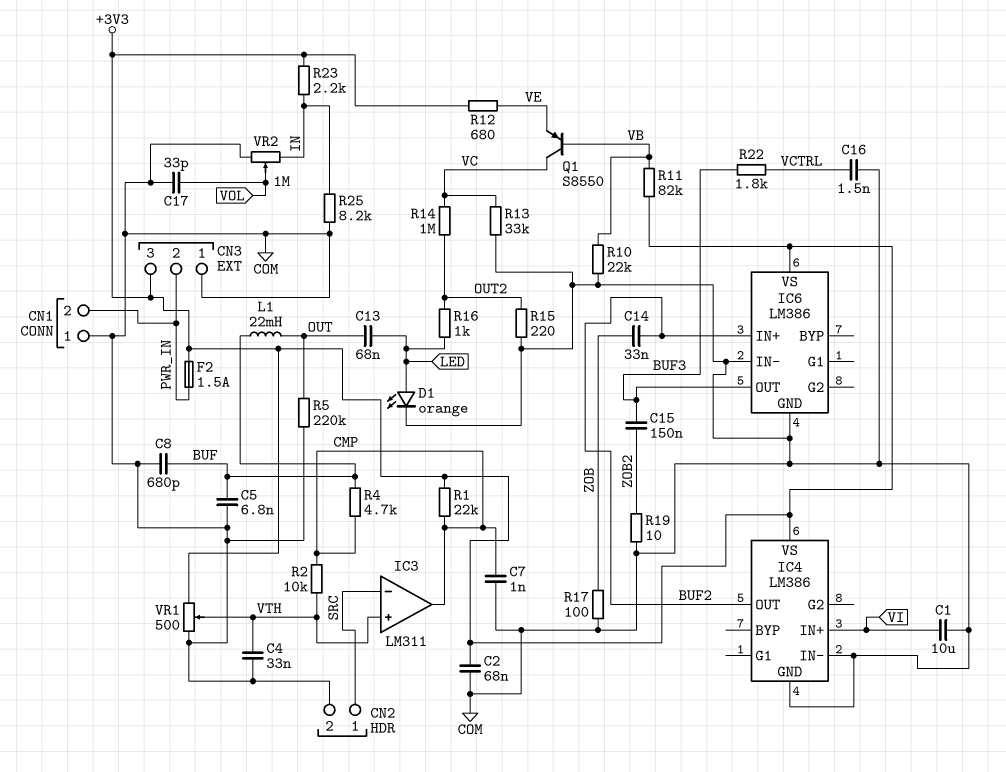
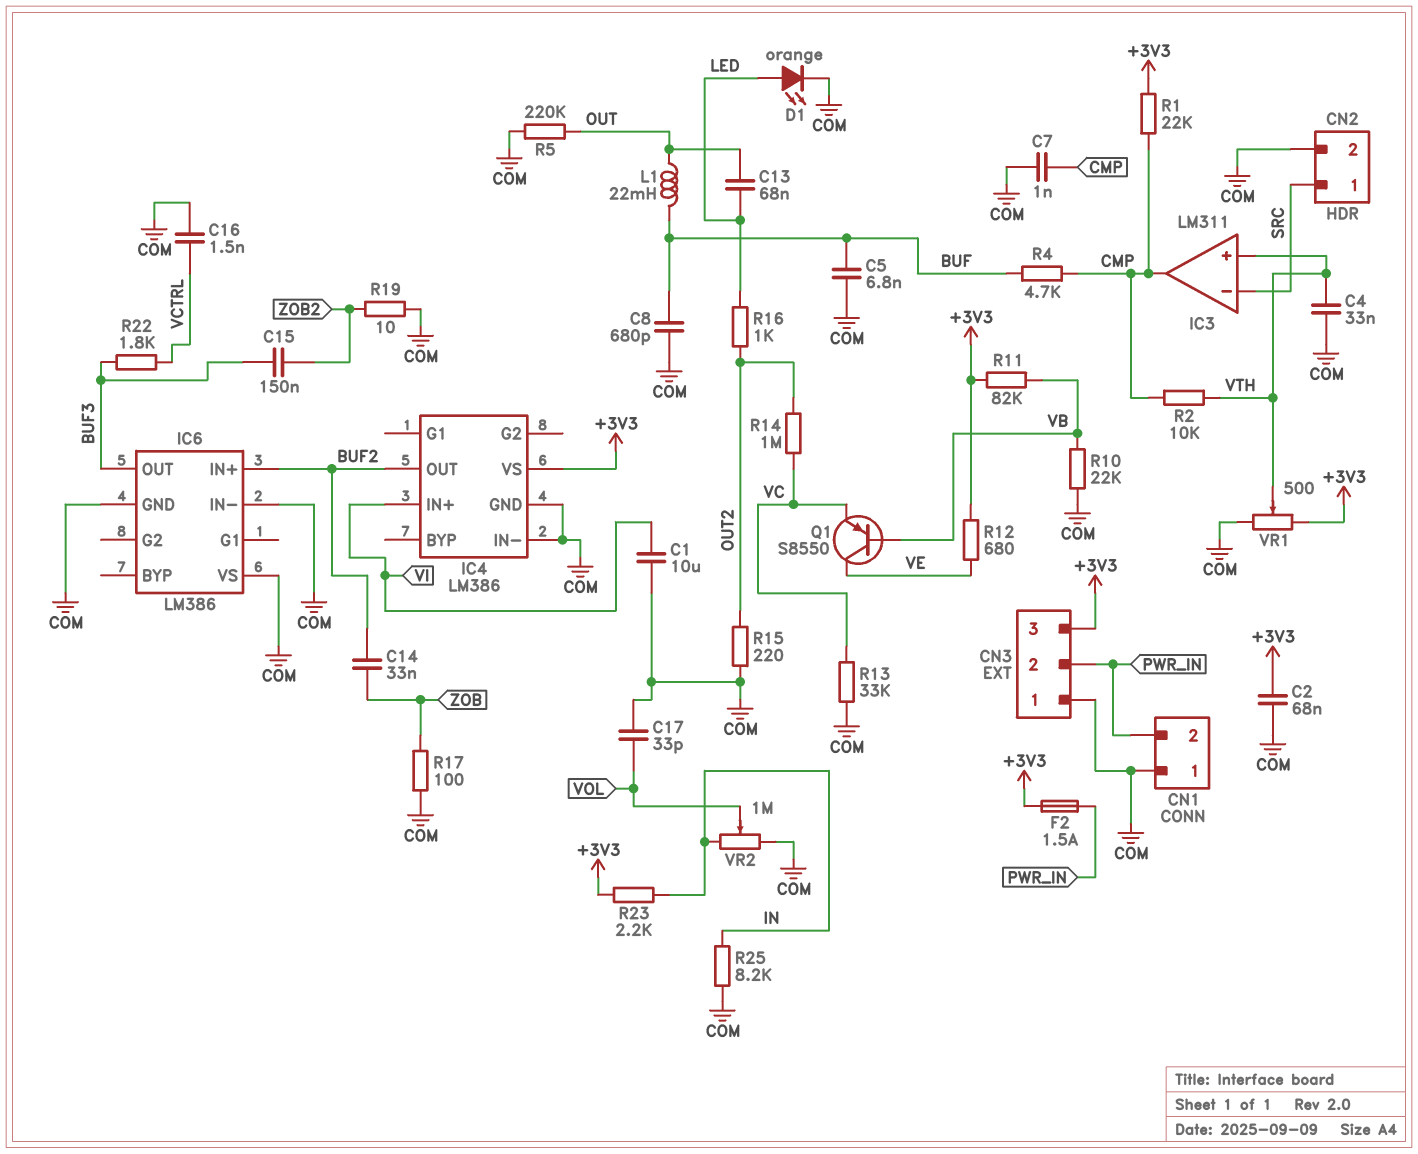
IC6 pin VS: +3V3 -> COM
Q1: PNP S8550 (B VB, C VC, E VE) -> PNP S8550 (B VB, C VE, E VC)

